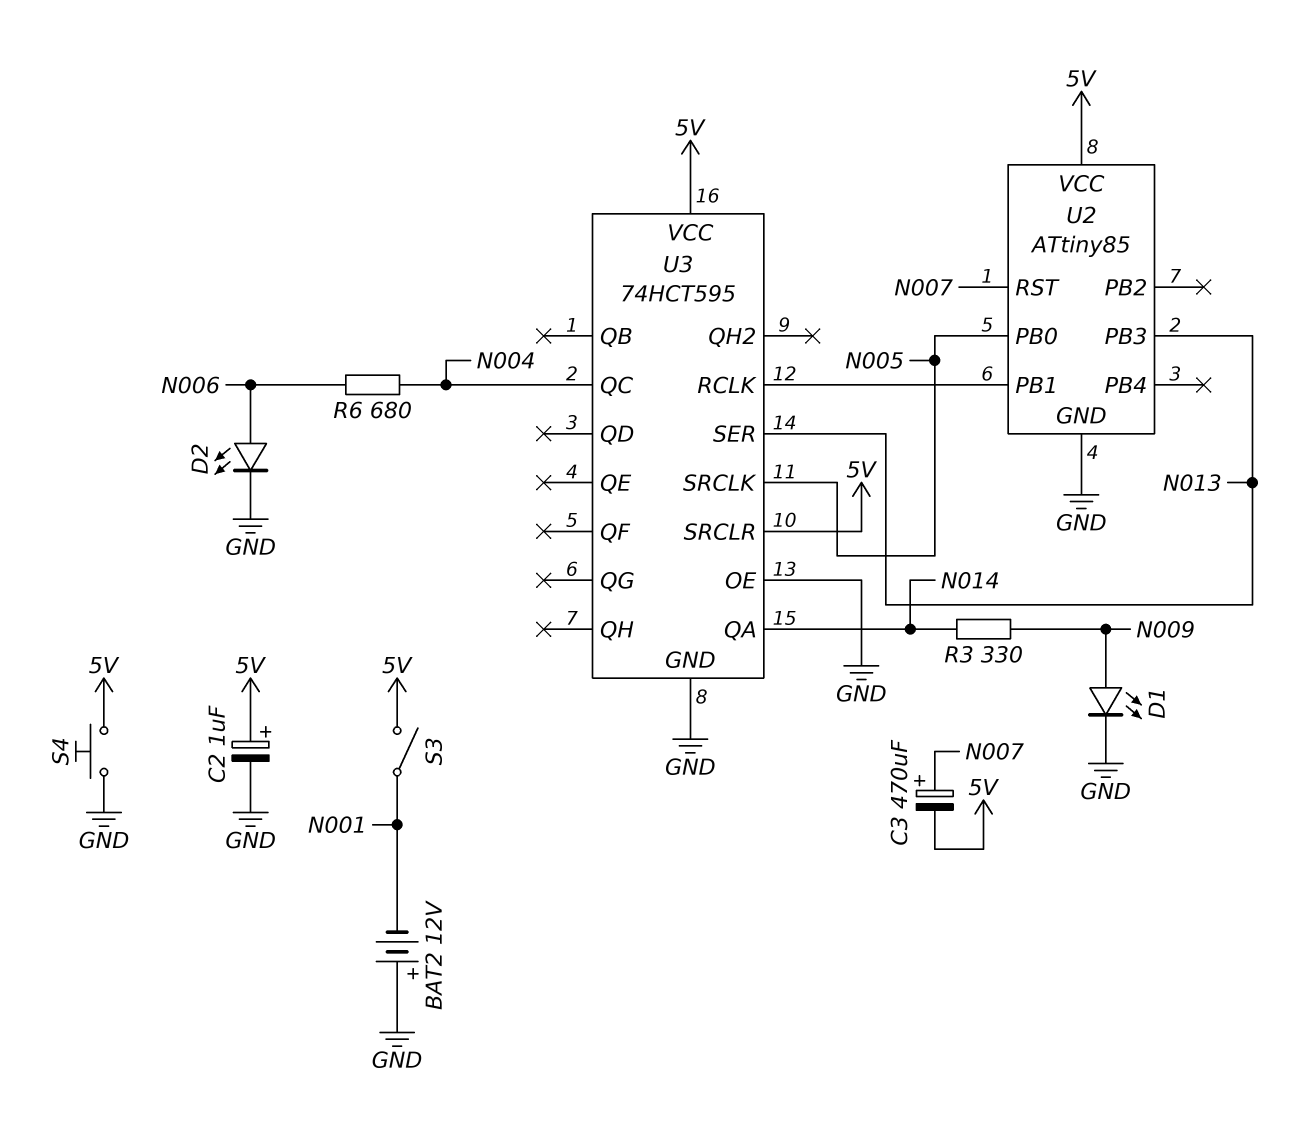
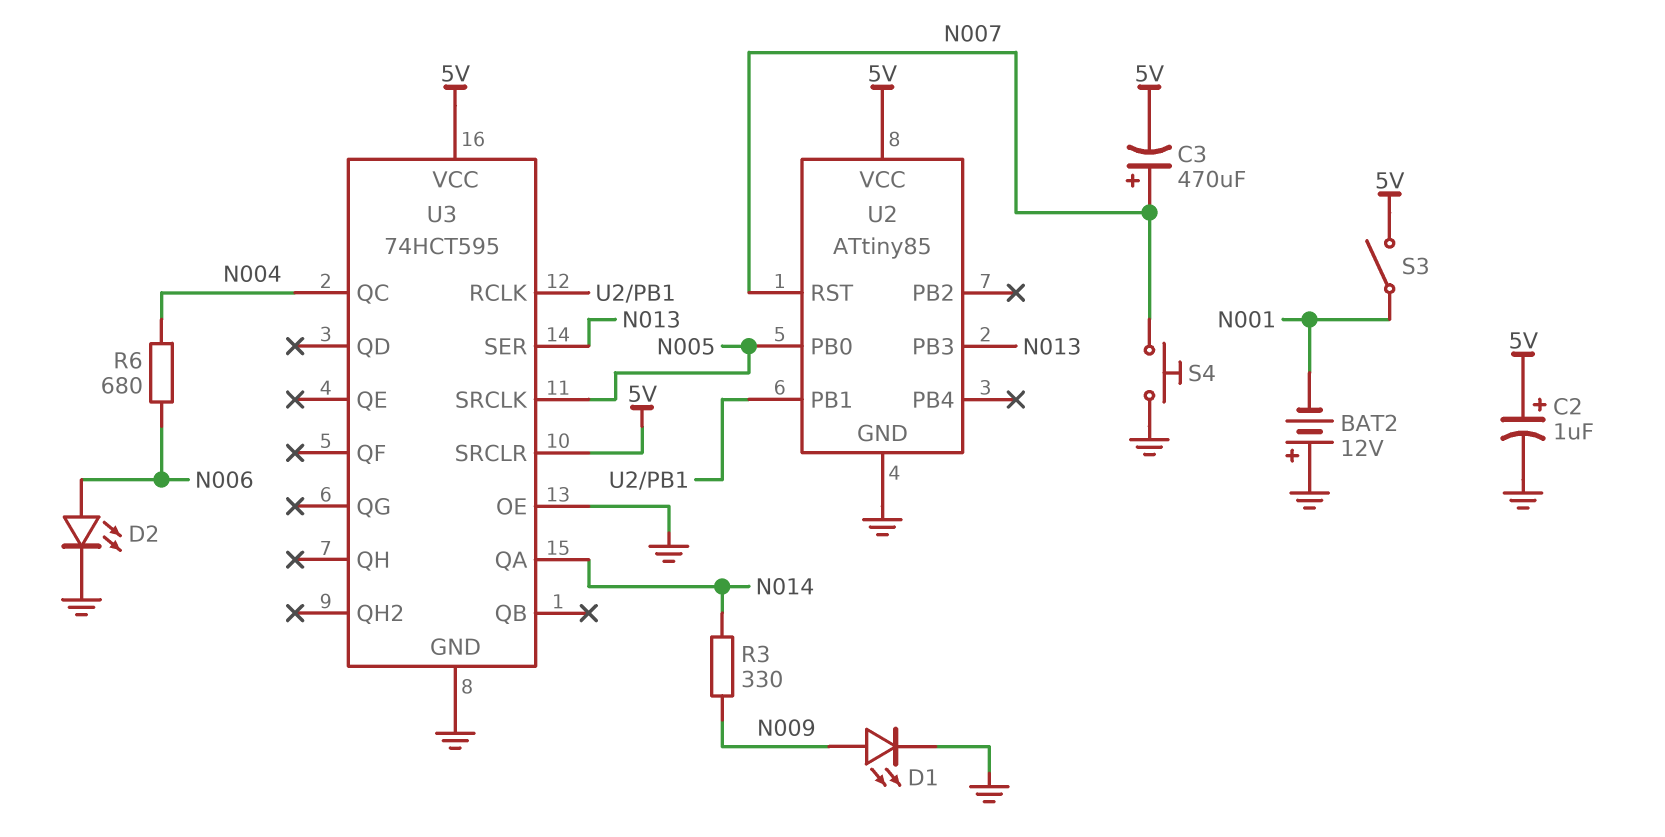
S4: button (5V, GND) -> button (GND, N007)

